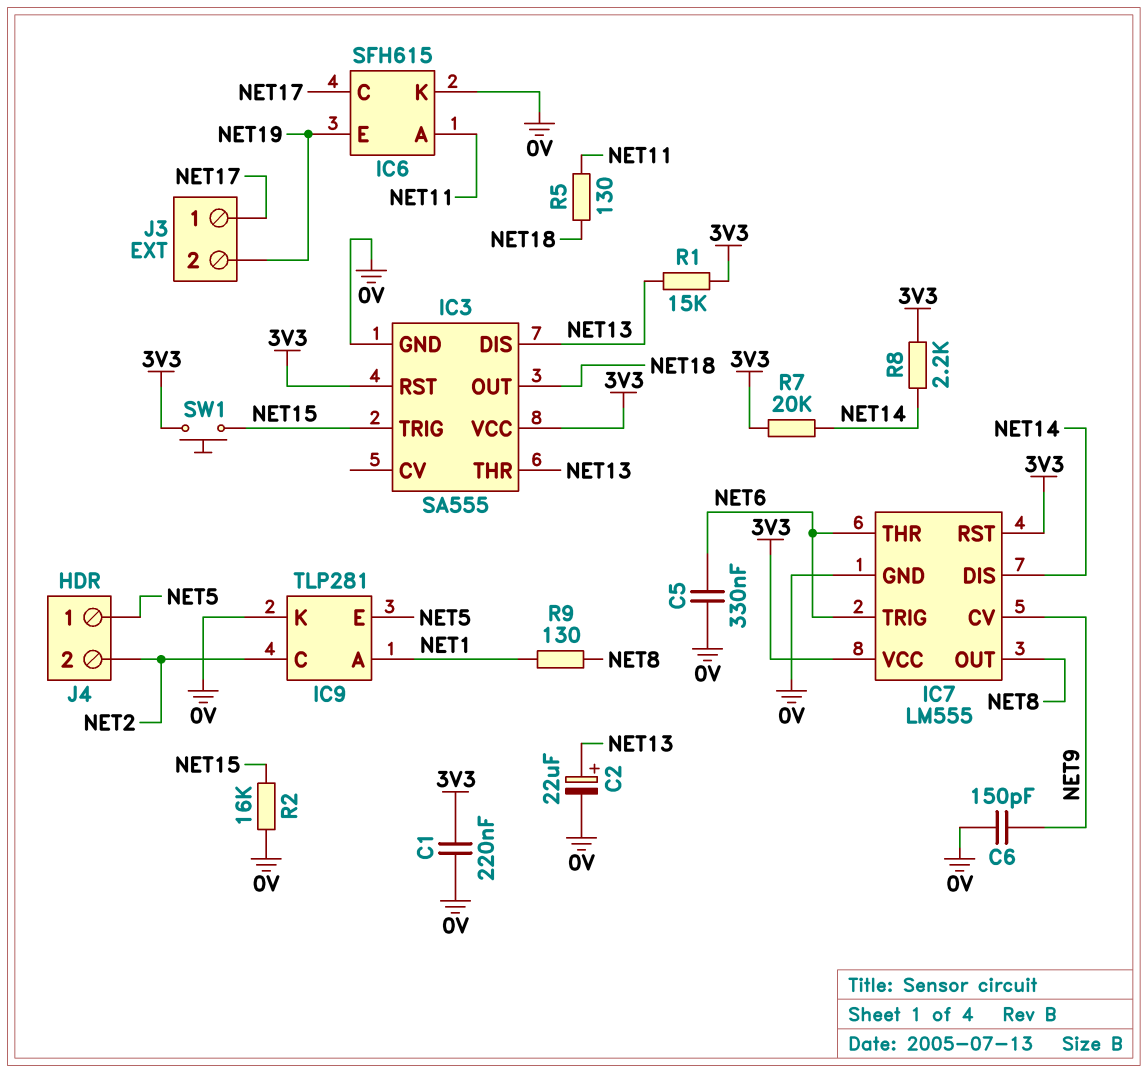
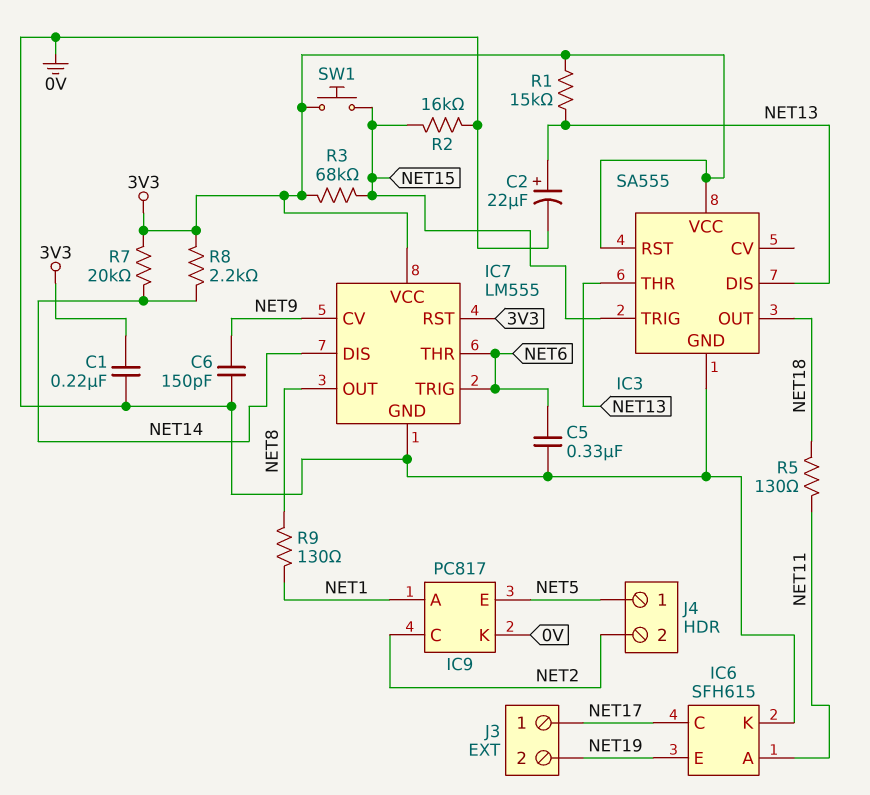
IC9: TLP281 -> PC817
R3: none -> 68k (3V3, NET15)

